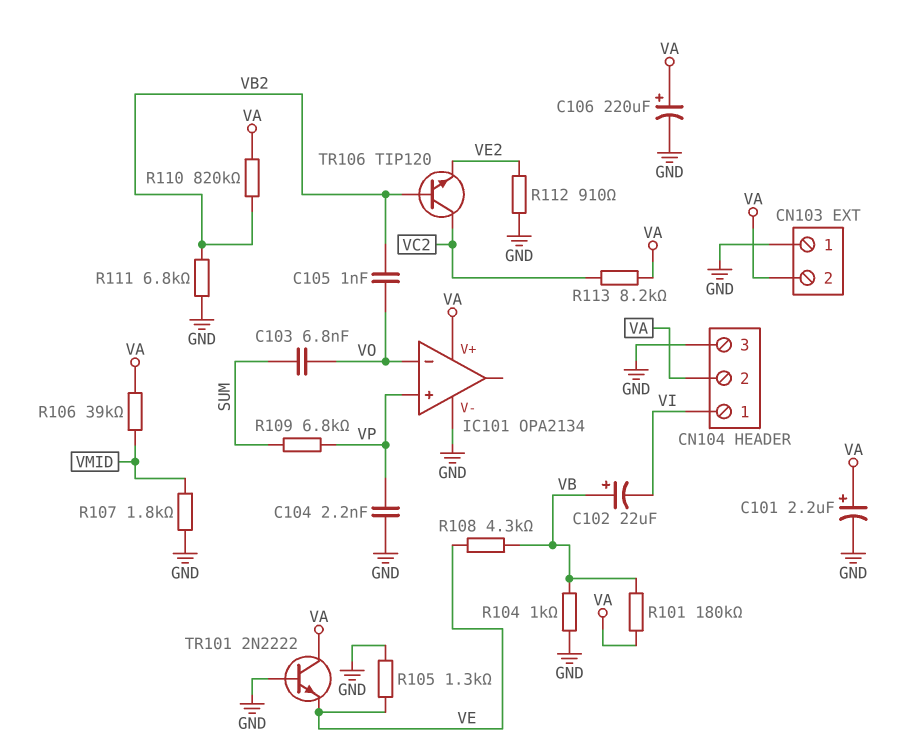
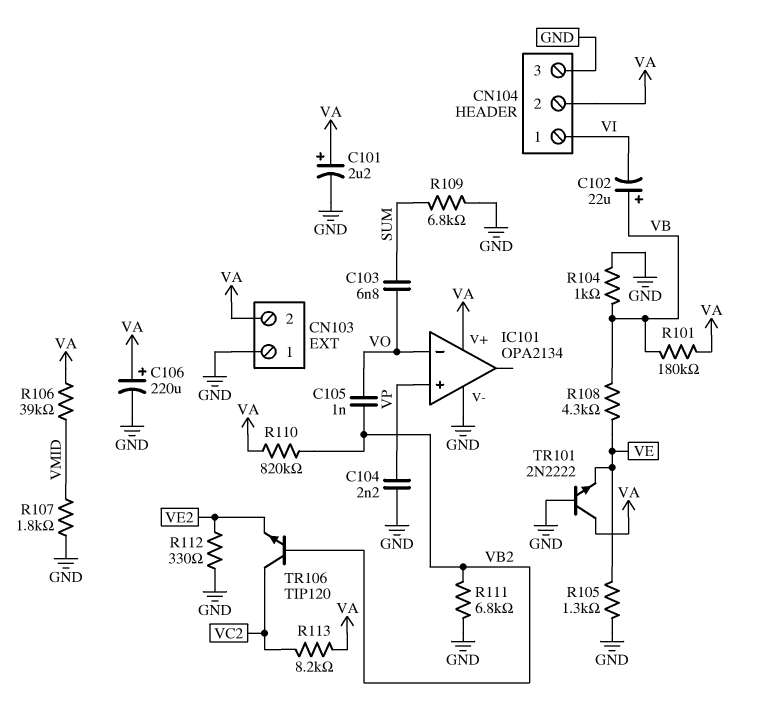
R109: 6.8k (SUM, VP) -> 6.8k (GND, SUM)
R112: 910 (GND, VE2) -> 330 (GND, VE2)

